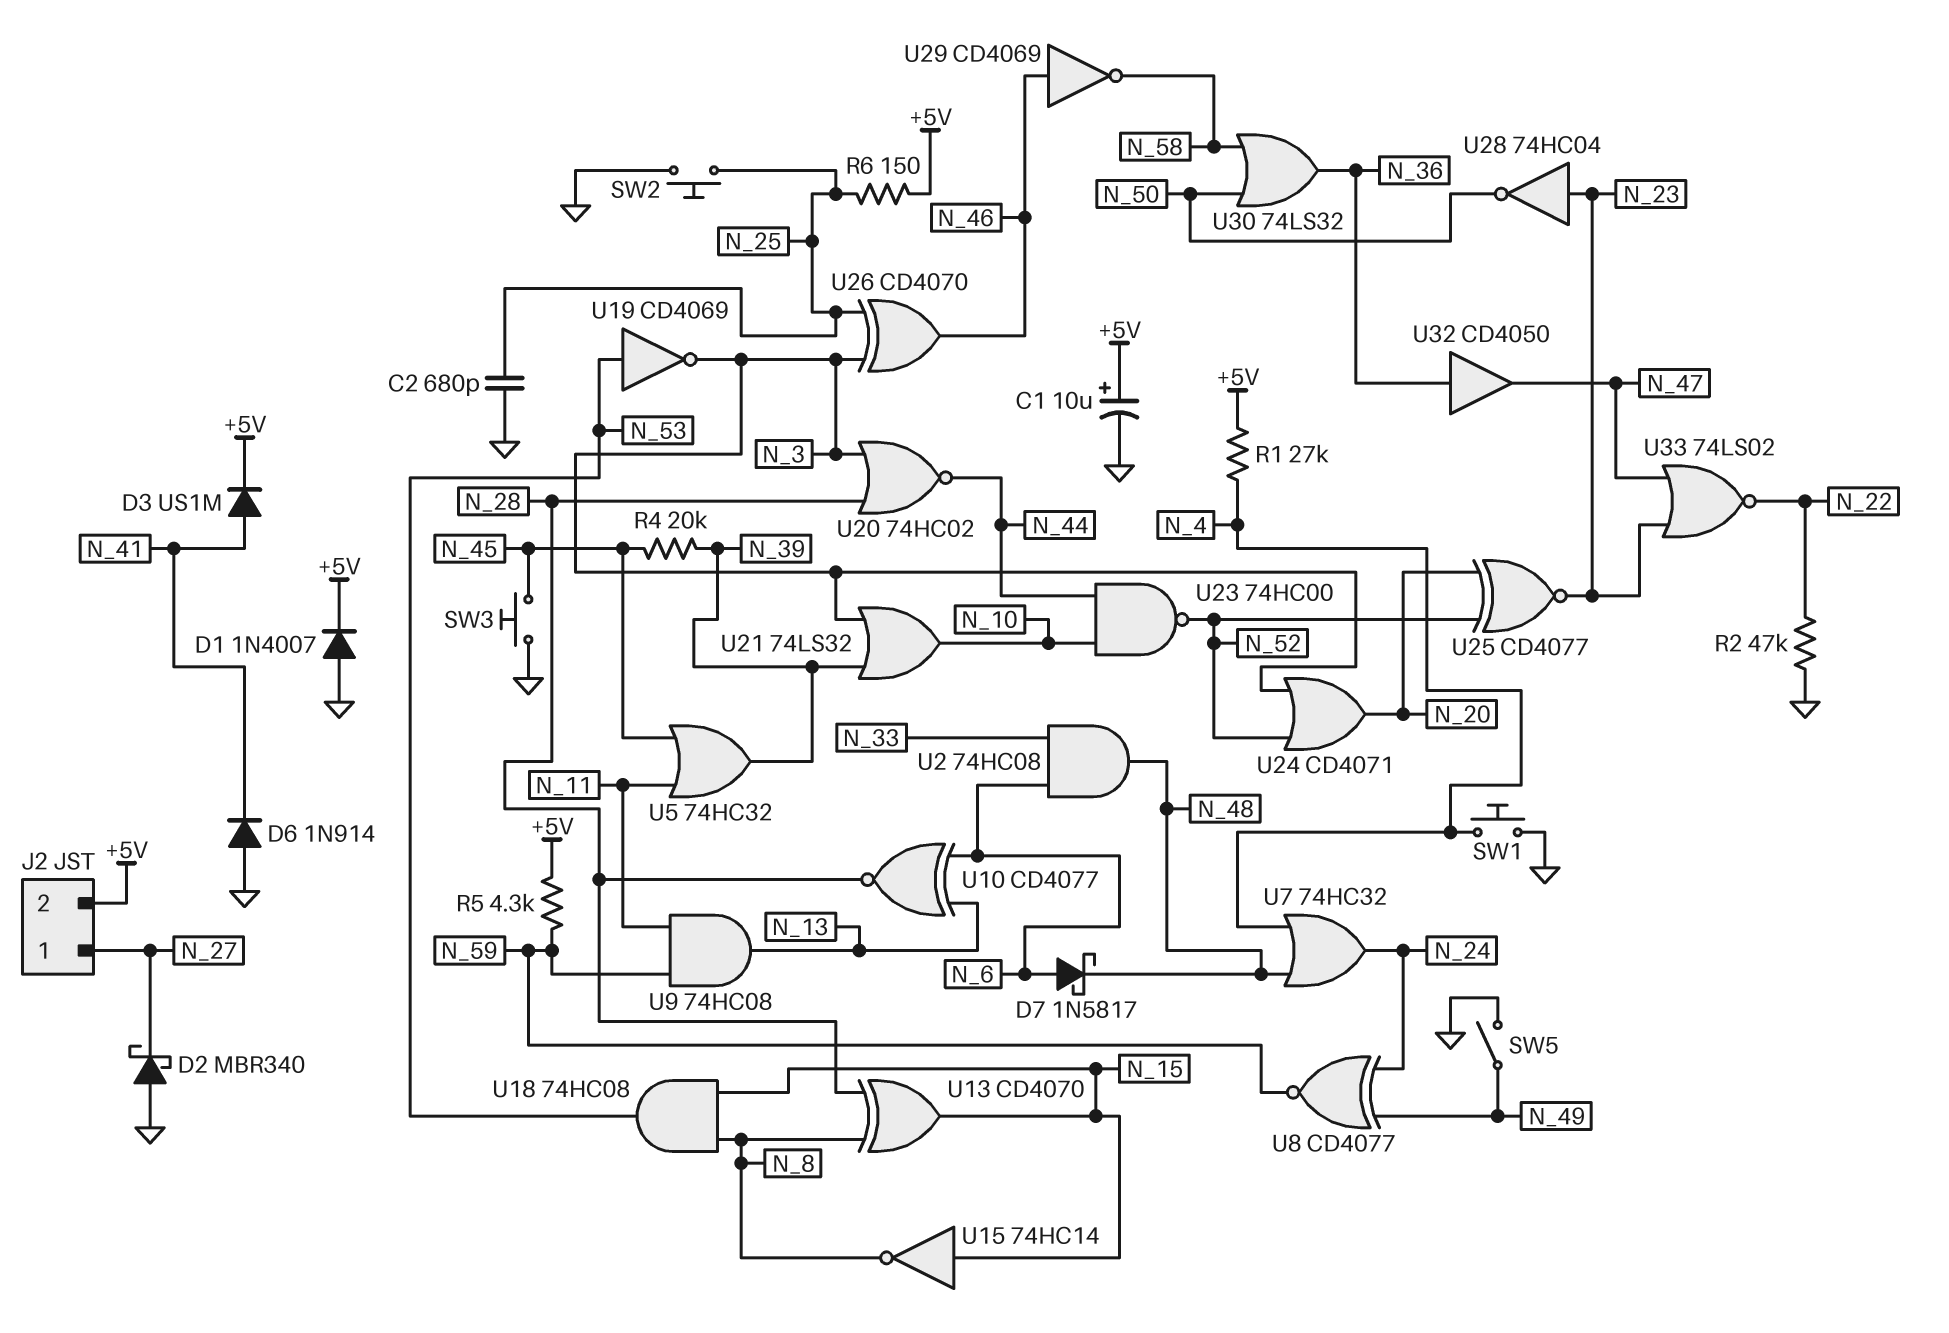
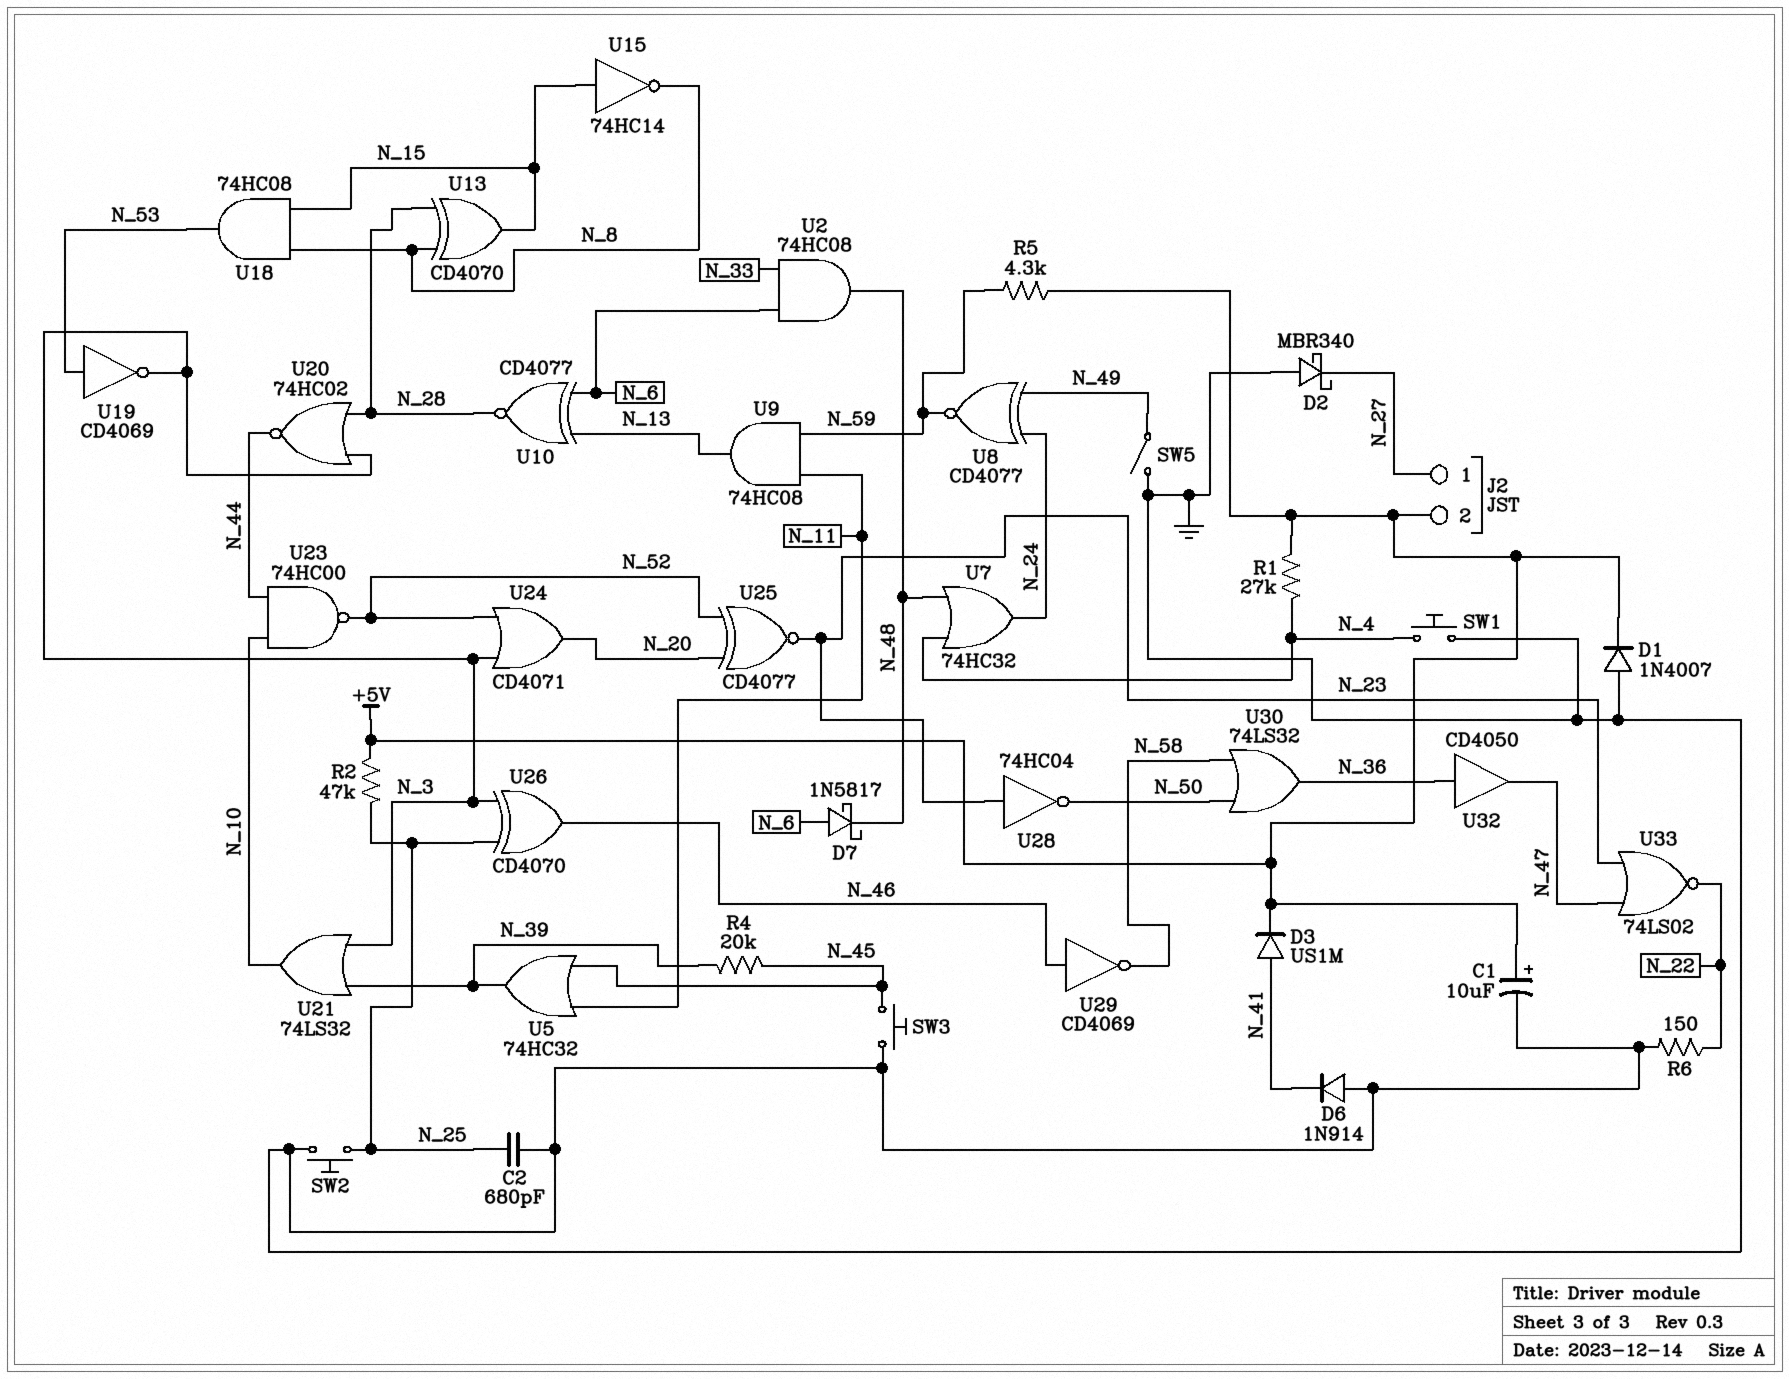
R2: 47k (GND, N_22) -> 47k (+5V, N_25)
R6: 150 (+5V, N_25) -> 150 (GND, N_22)

